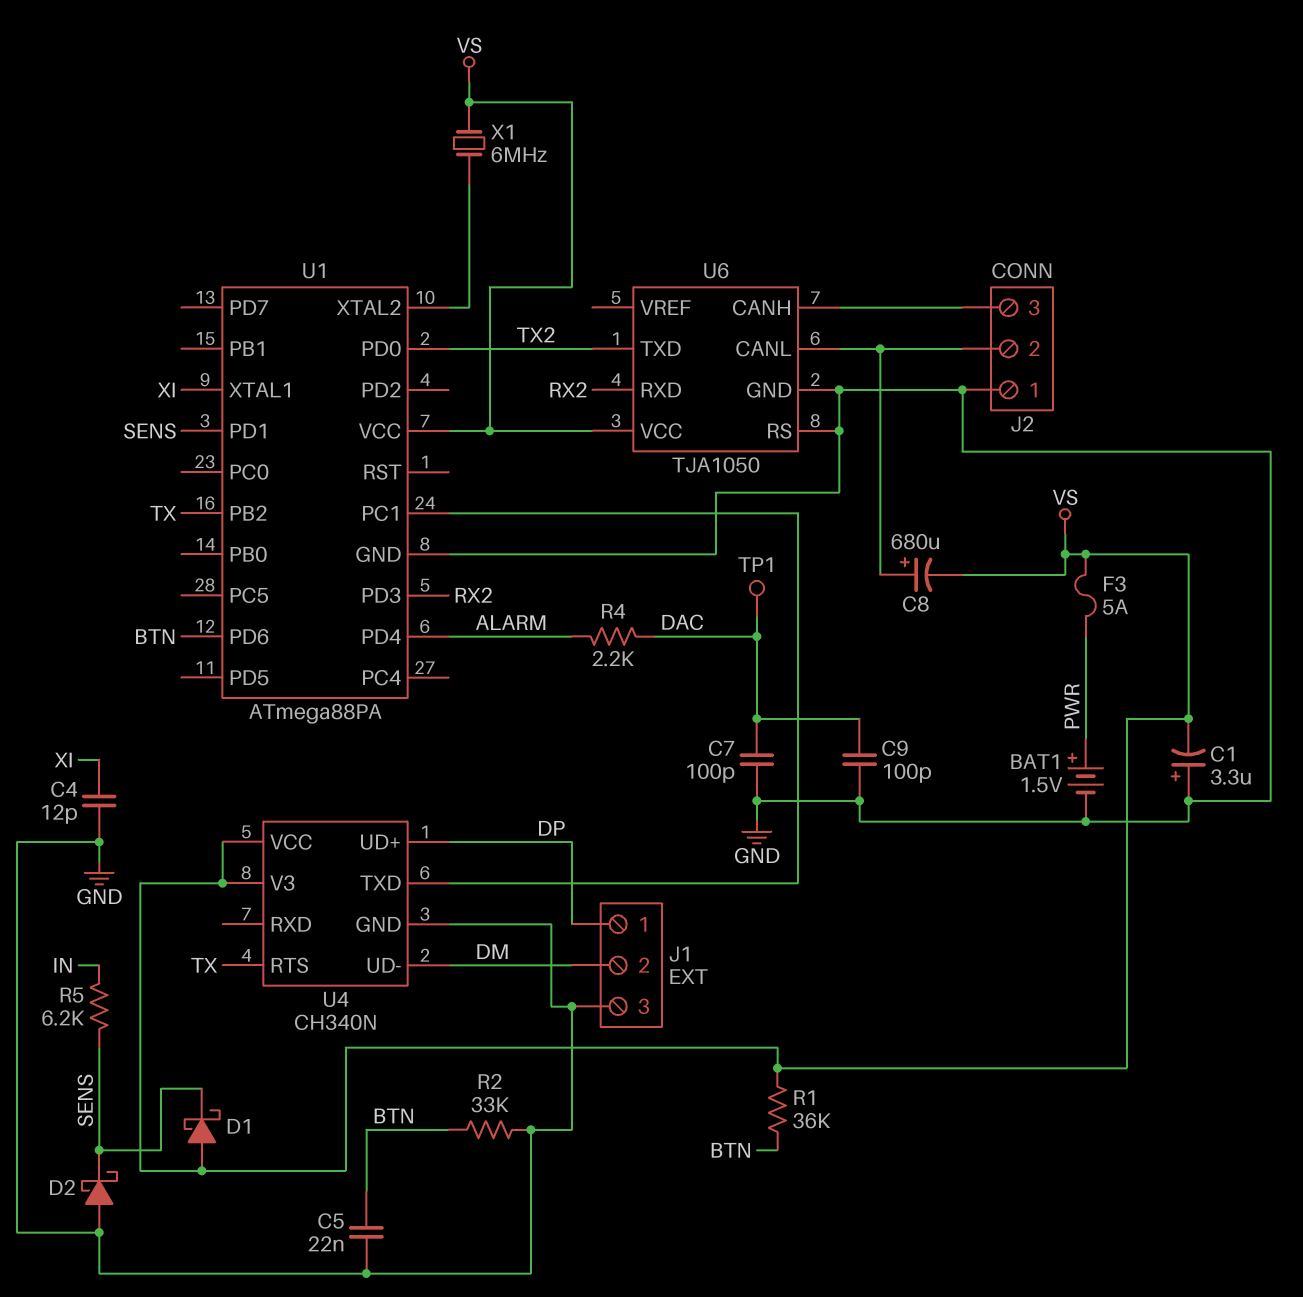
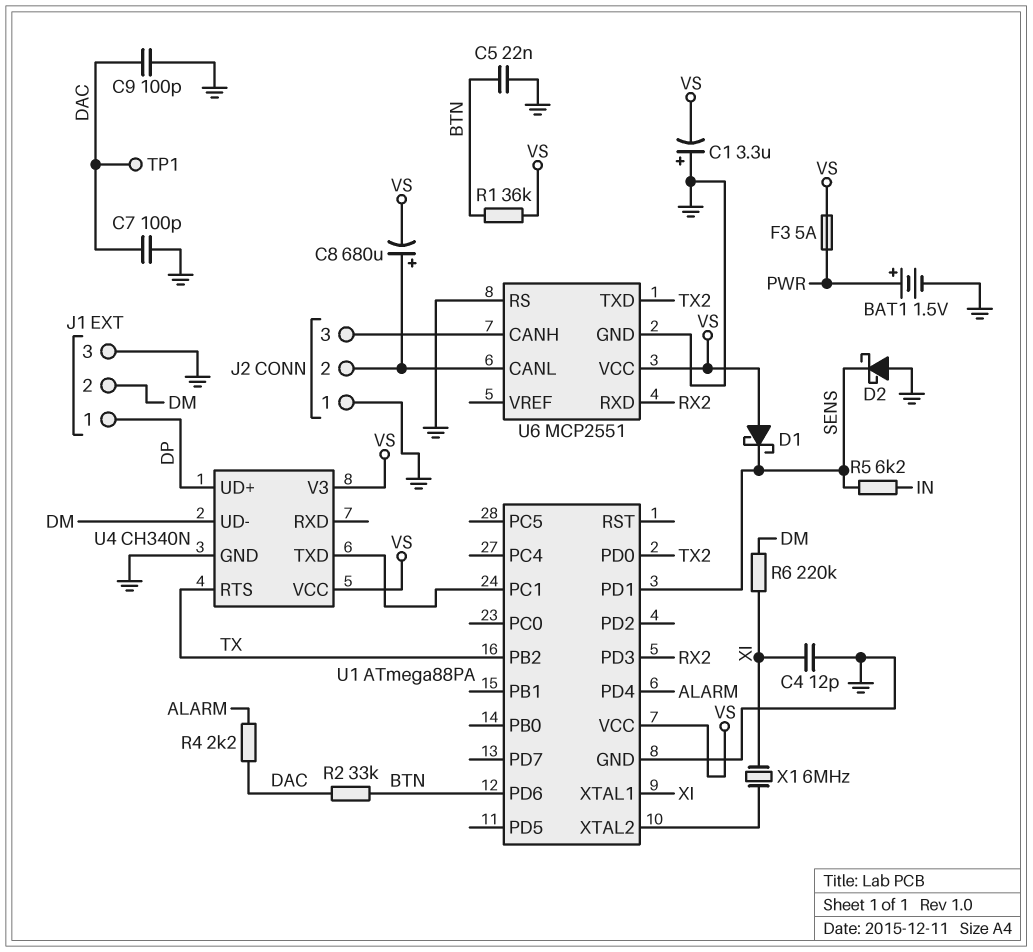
R2: 33k (BTN, GND) -> 33k (BTN, DAC)
R6: none -> 220k (DM, XI)
U6: TJA1050 -> MCP2551
X1: 6MHz (U1/XTAL2, VS) -> 6MHz (U1/XTAL2, XI)

